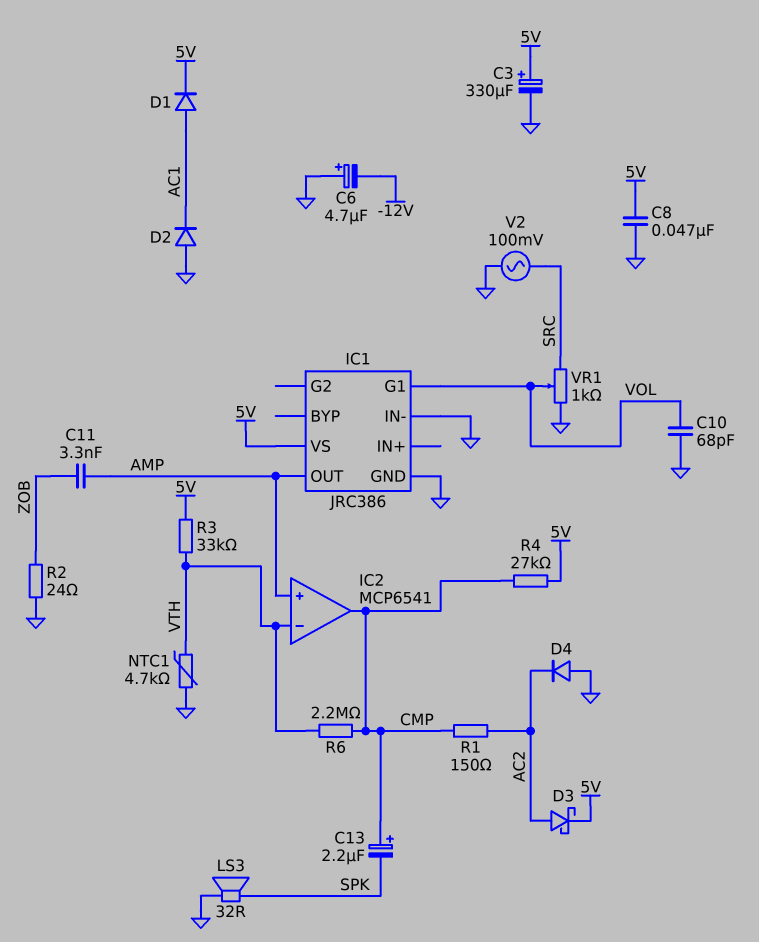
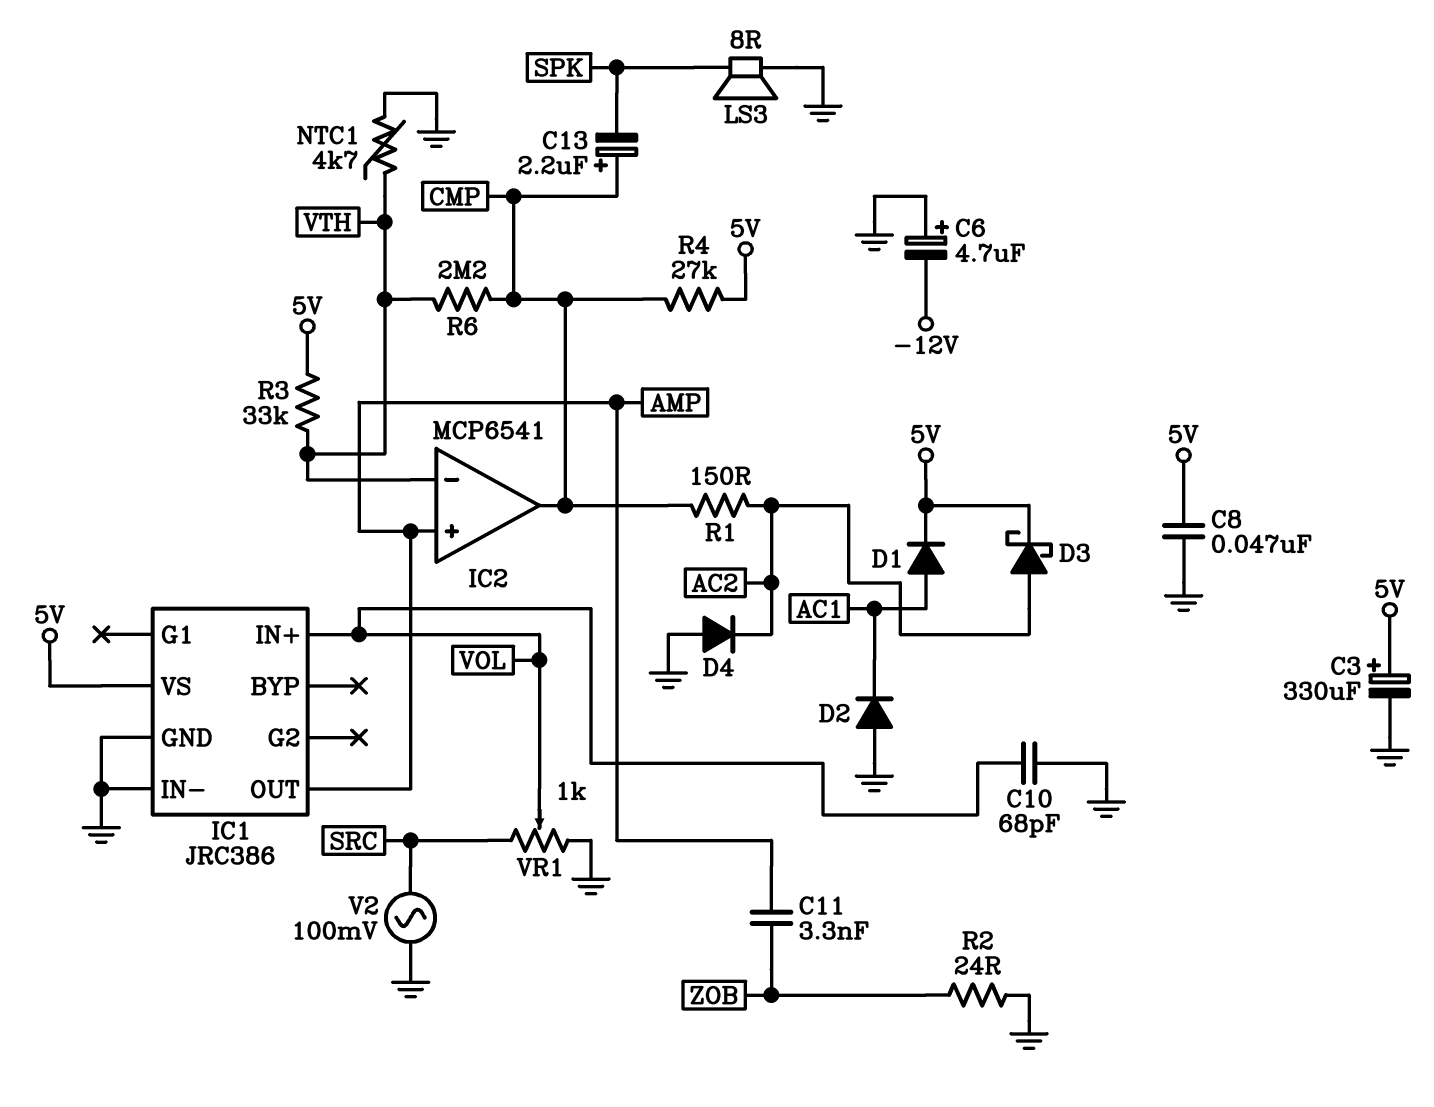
IC1 pin G1: VOL -> none
IC1 pin IN+: none -> VOL
LS3: speaker 32R (GND, SPK) -> speaker 8R (GND, SPK)

